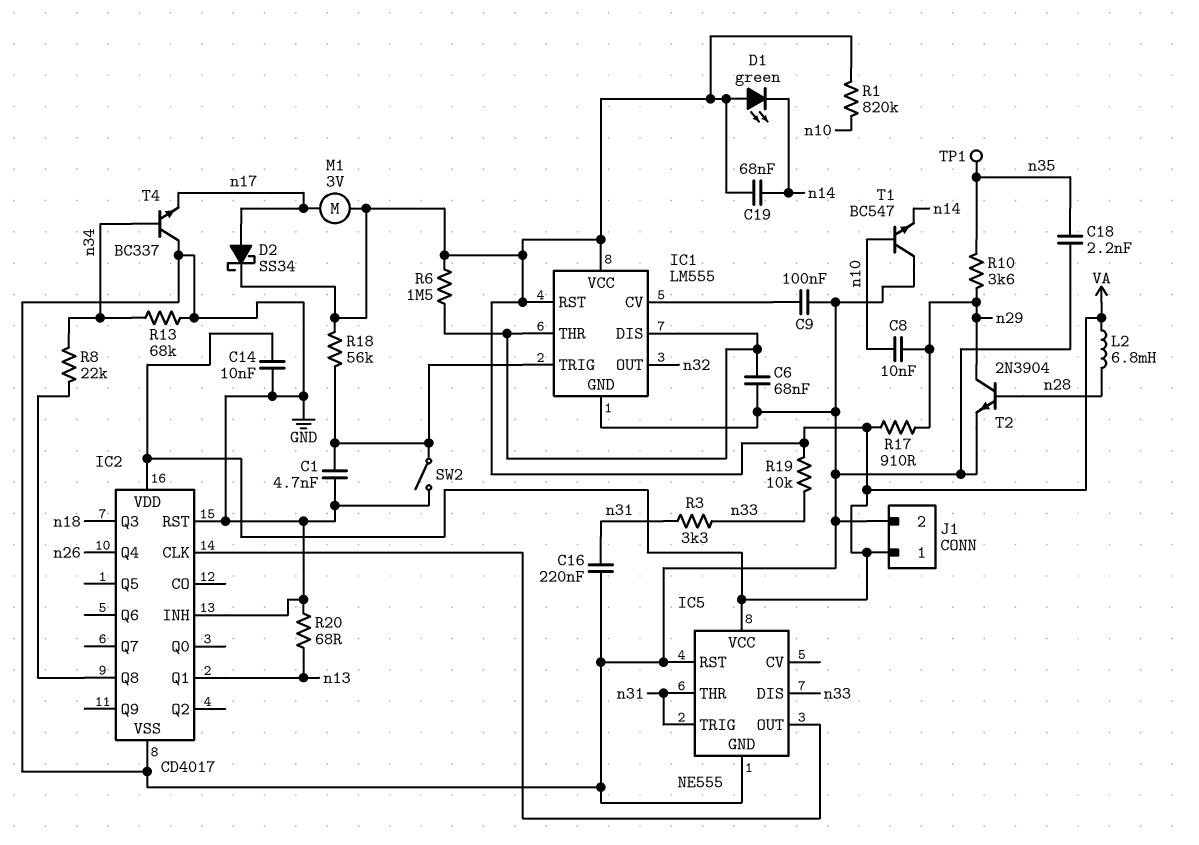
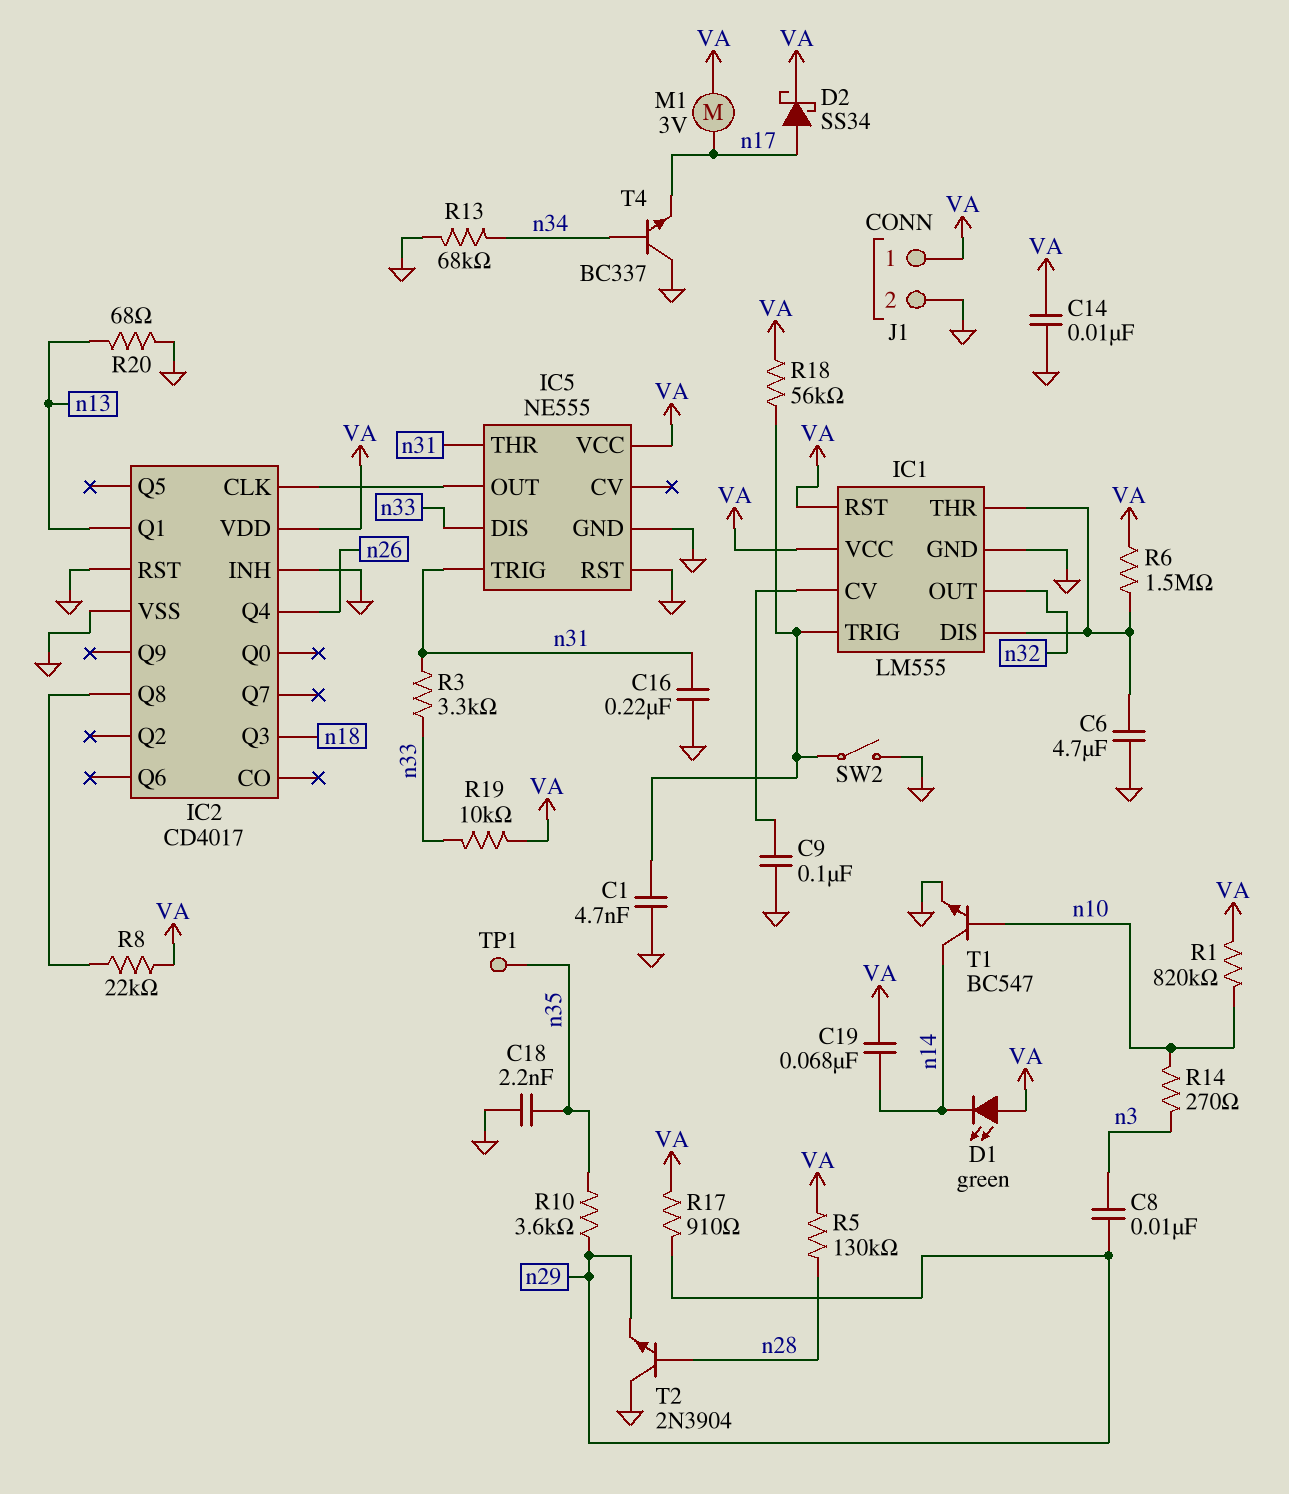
C6: 68nF (GND, IC1/DIS) -> 4.7uF (GND, IC1/DIS)
C8: 10nF (n10, n29) -> 10nF (n3, n29)
L2: 6.8mH (VA, n28) -> none
R5: none -> 130k (VA, n28)
R8: 22k (IC2/Q8, n34) -> 22k (IC2/Q8, VA)
R14: none -> 270 (n3, n10)
T1: NPN BC547 (B n10, C GND, E n14) -> NPN BC547 (B n10, C n14, E GND)
T2: NPN 2N3904 (B n28, C n29, E GND) -> NPN 2N3904 (B n28, C GND, E n29)

